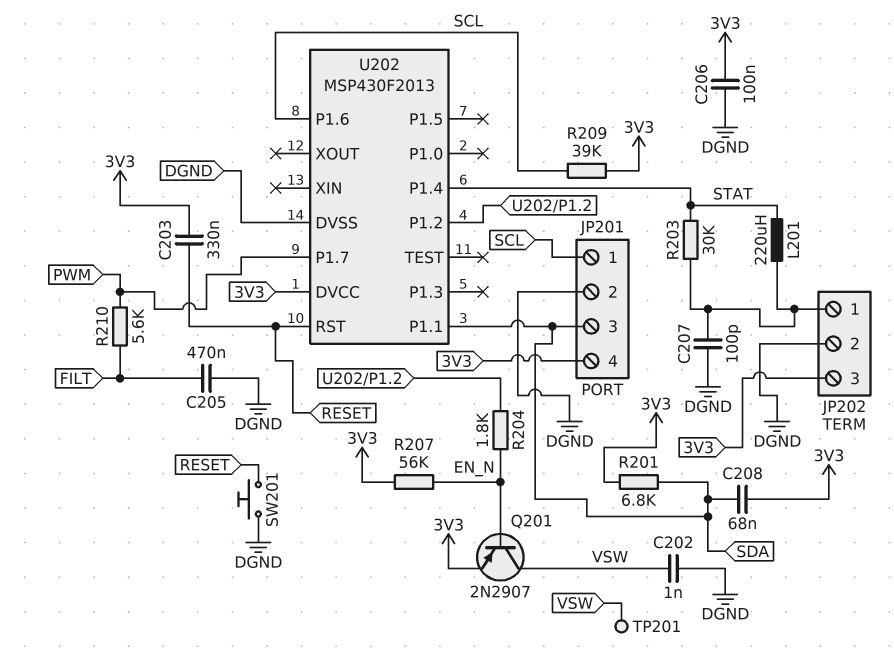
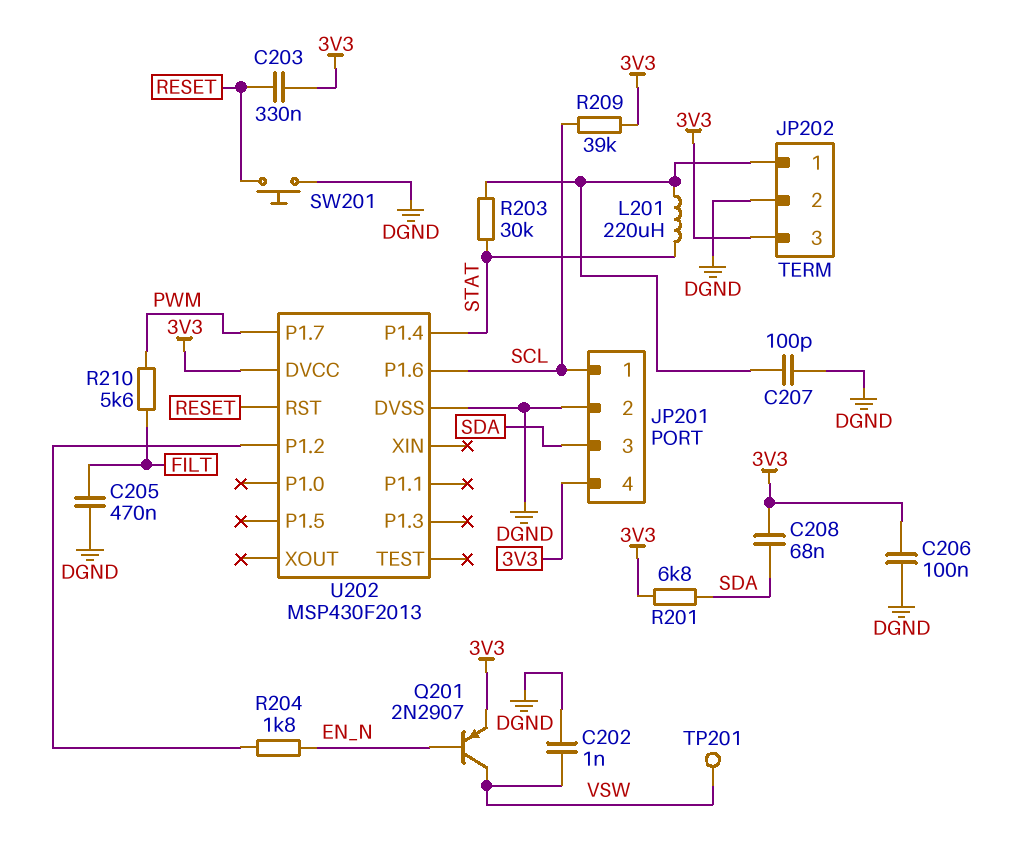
R207: 56k (3V3, EN_N) -> none
U202 pin P1.1: SDA -> none

